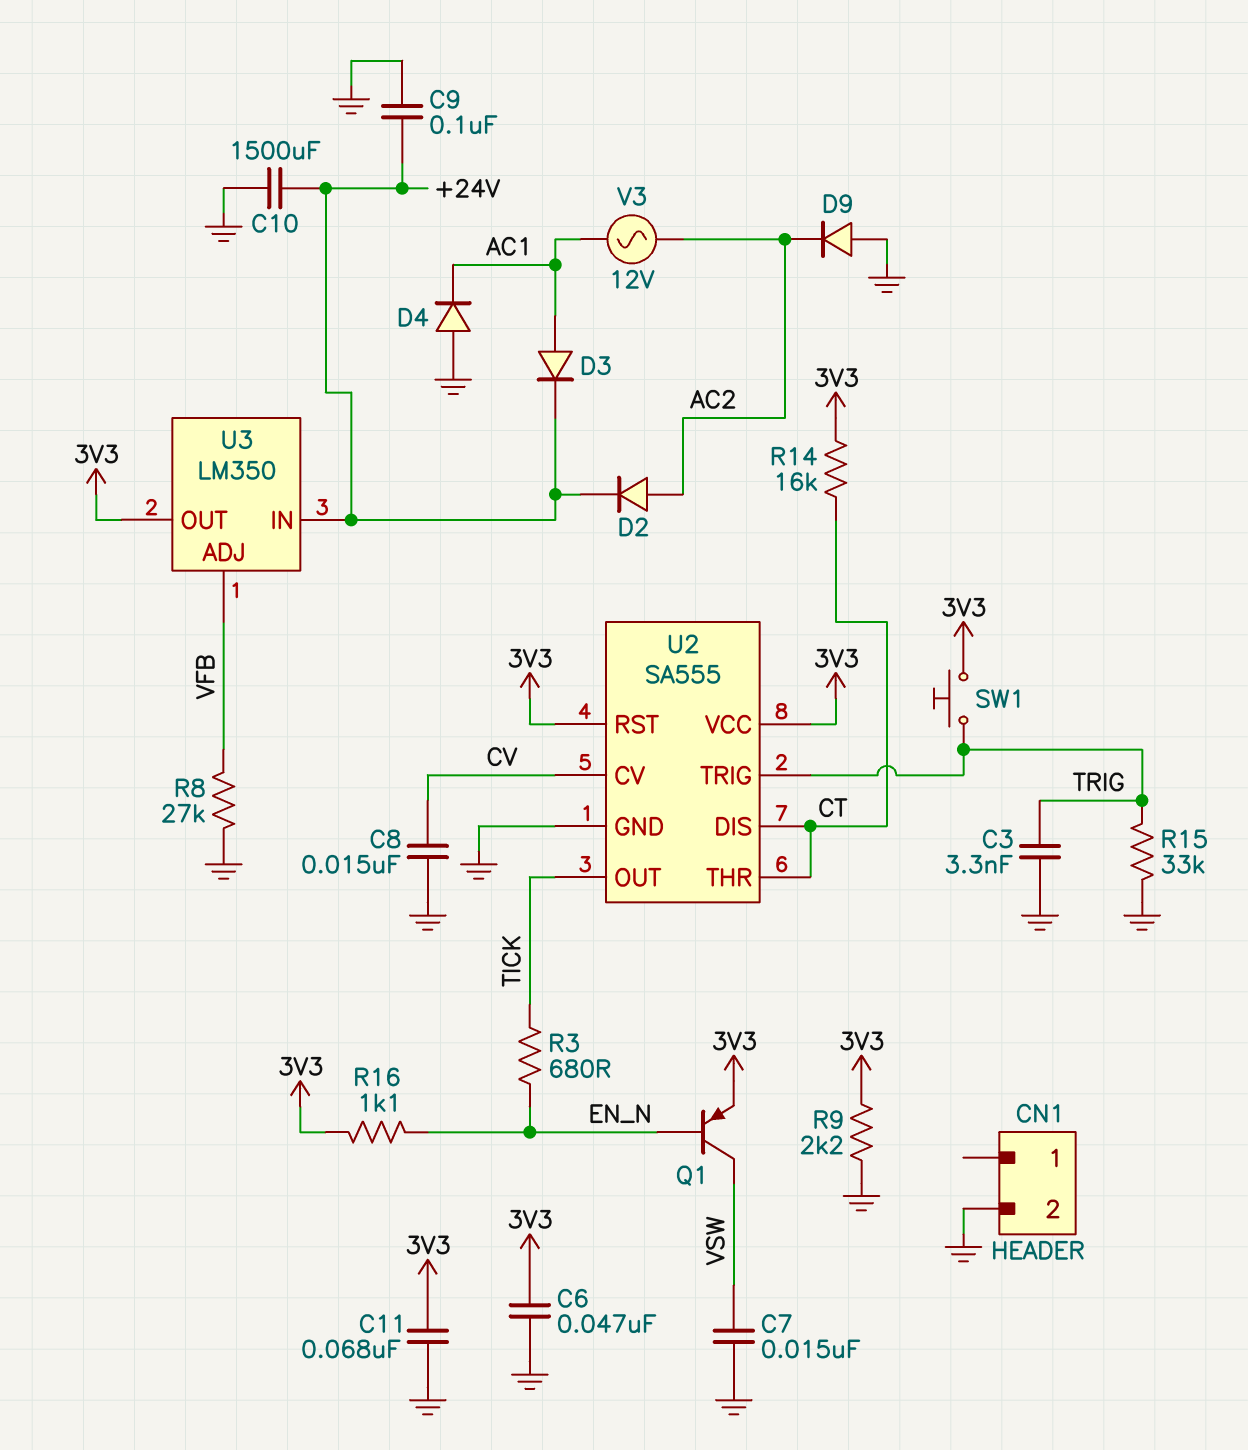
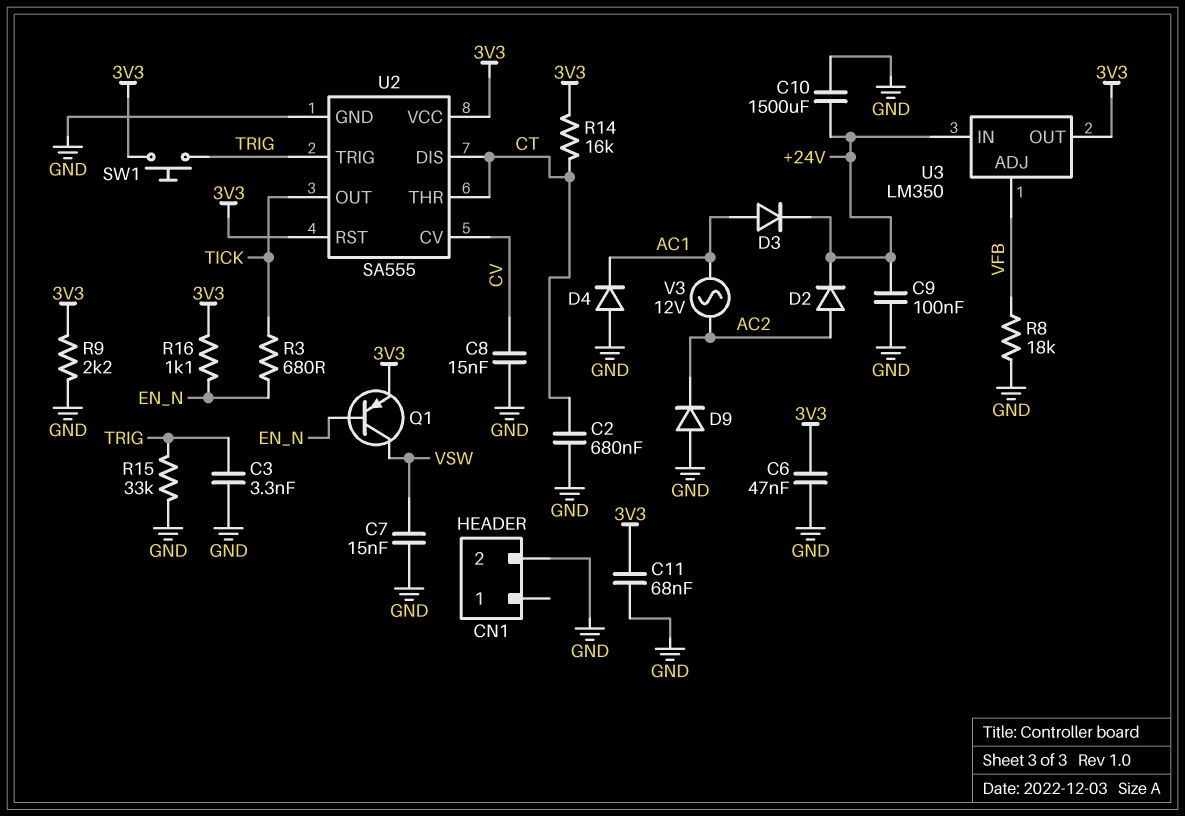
C2: none -> 680nF (CT, GND)
R8: 27k (GND, VFB) -> 18k (GND, VFB)

